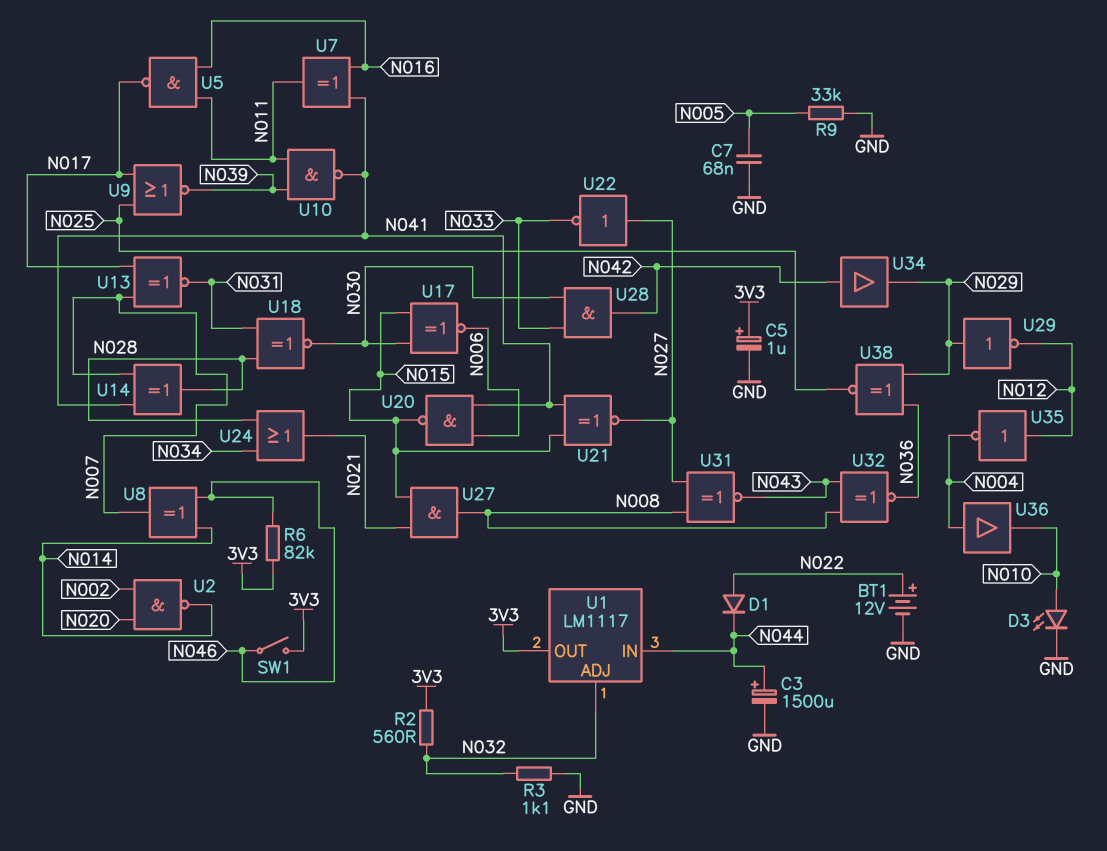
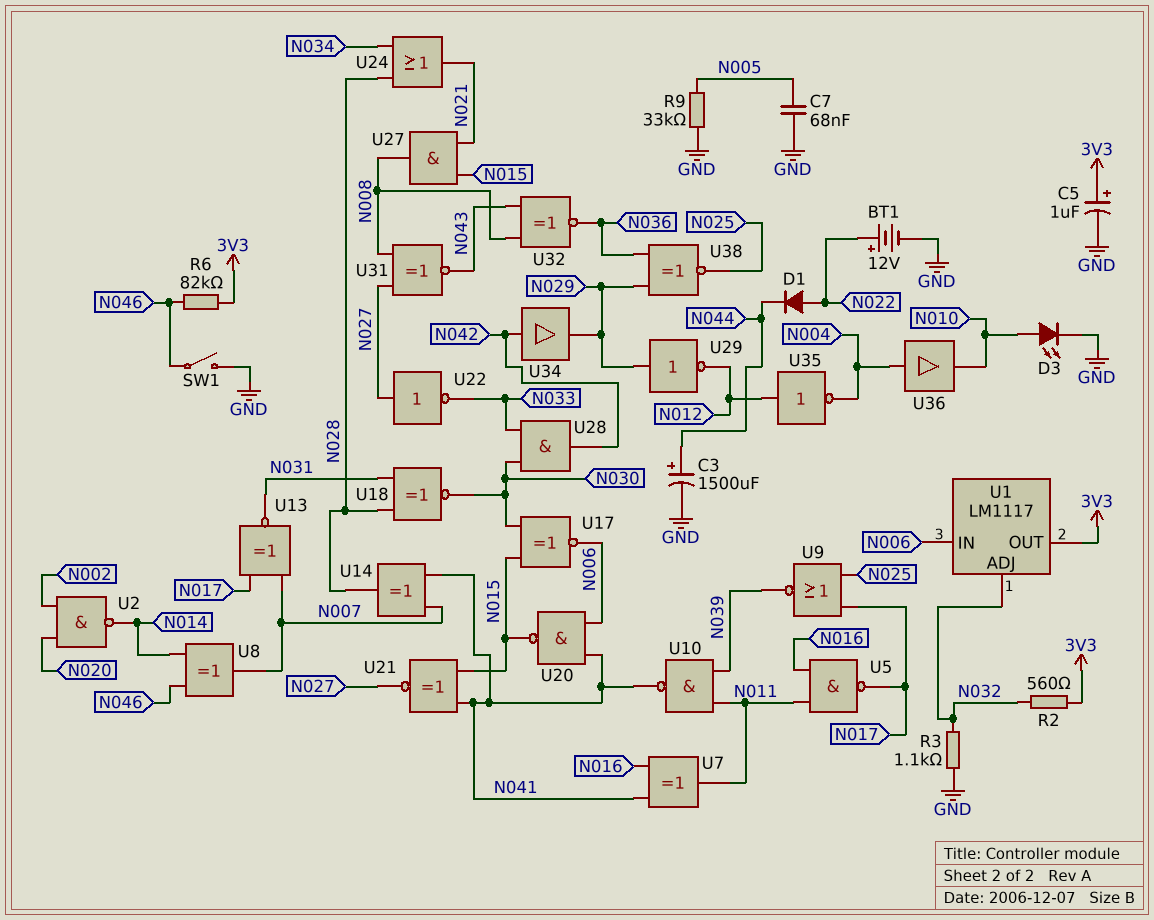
SW1: switch (3V3, N046) -> switch (GND, N046)
U1 pin IN: N044 -> N006

